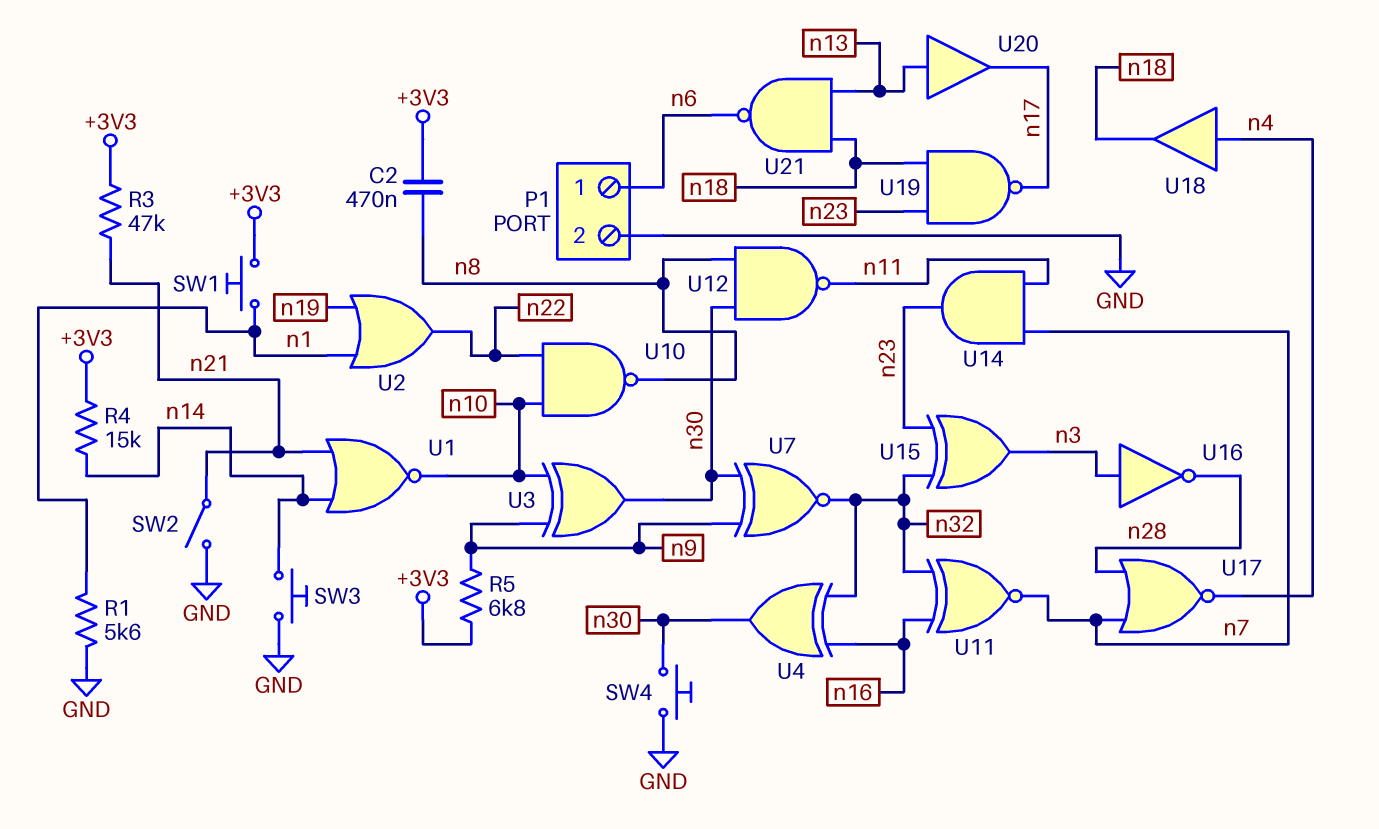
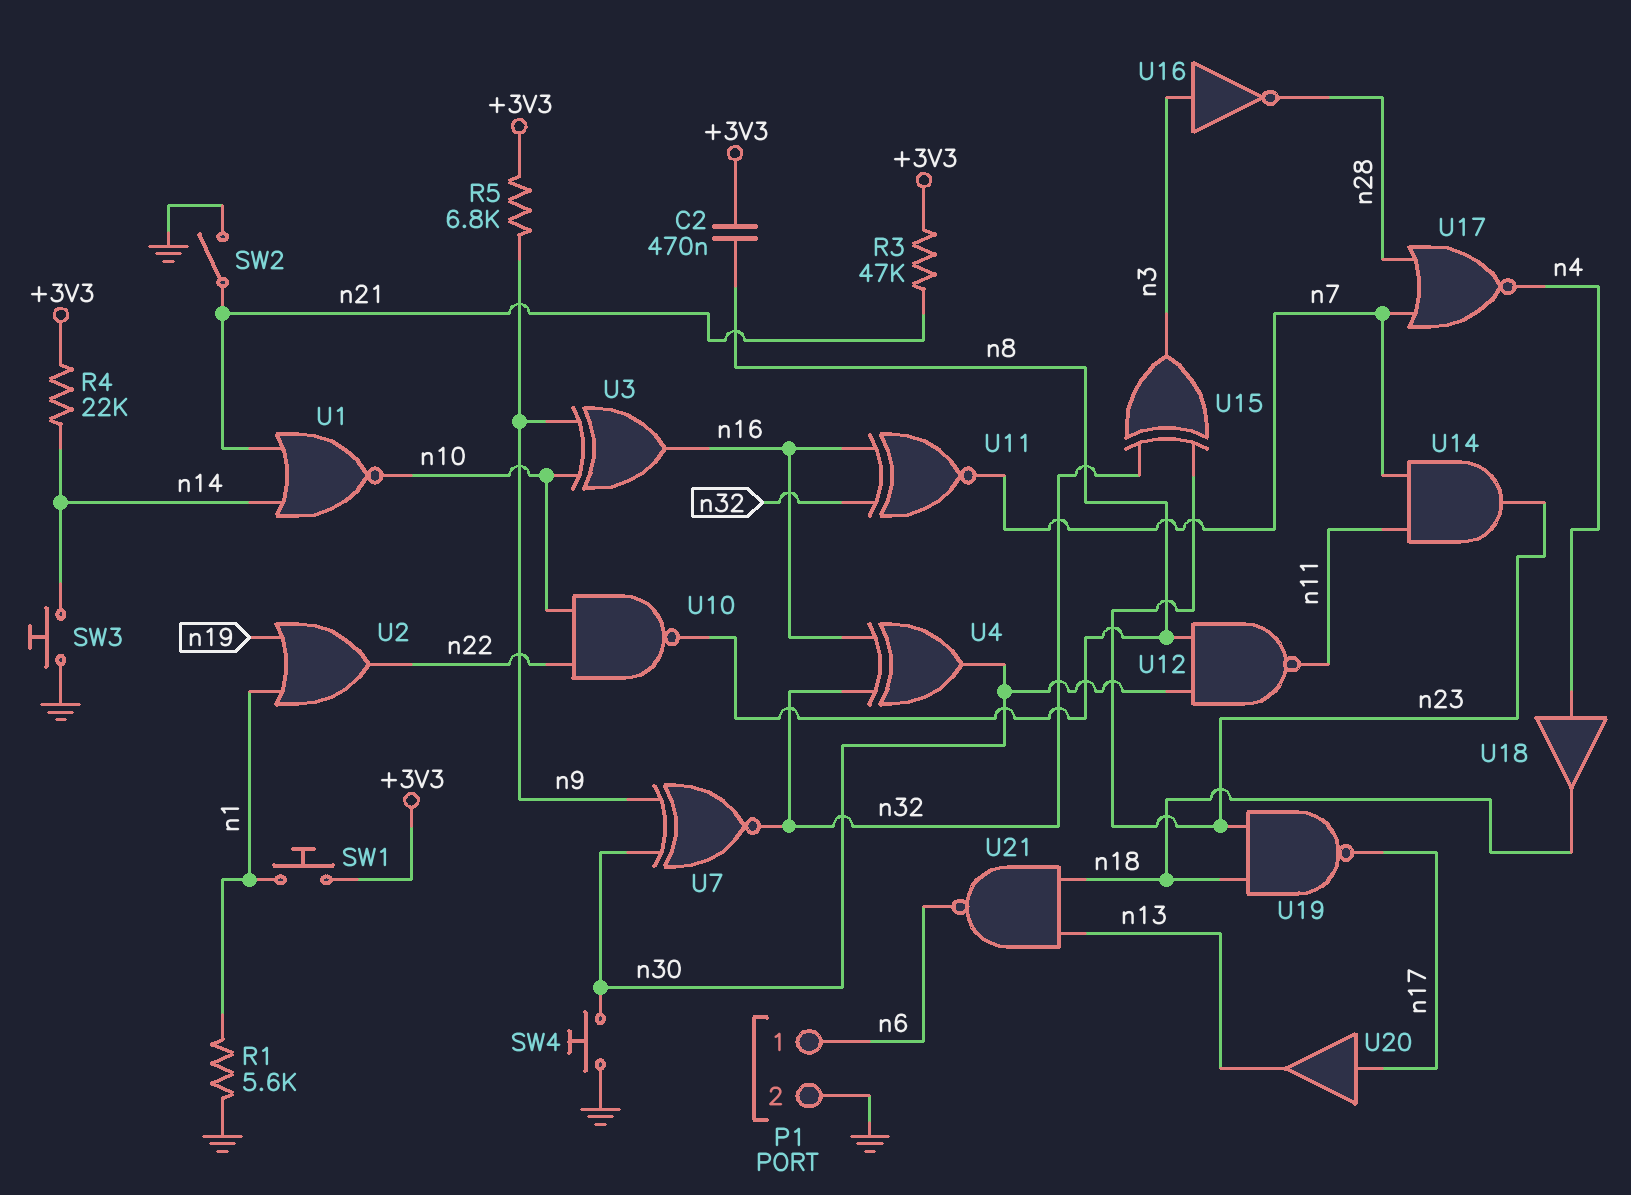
R4: 15k (+3V3, n14) -> 22k (+3V3, n14)
U3: XOR (in n9, in n10, out n30) -> XOR (in n9, in n10, out n16)
U20: buffer (in n13, out n17) -> buffer (in n17, out n13)

